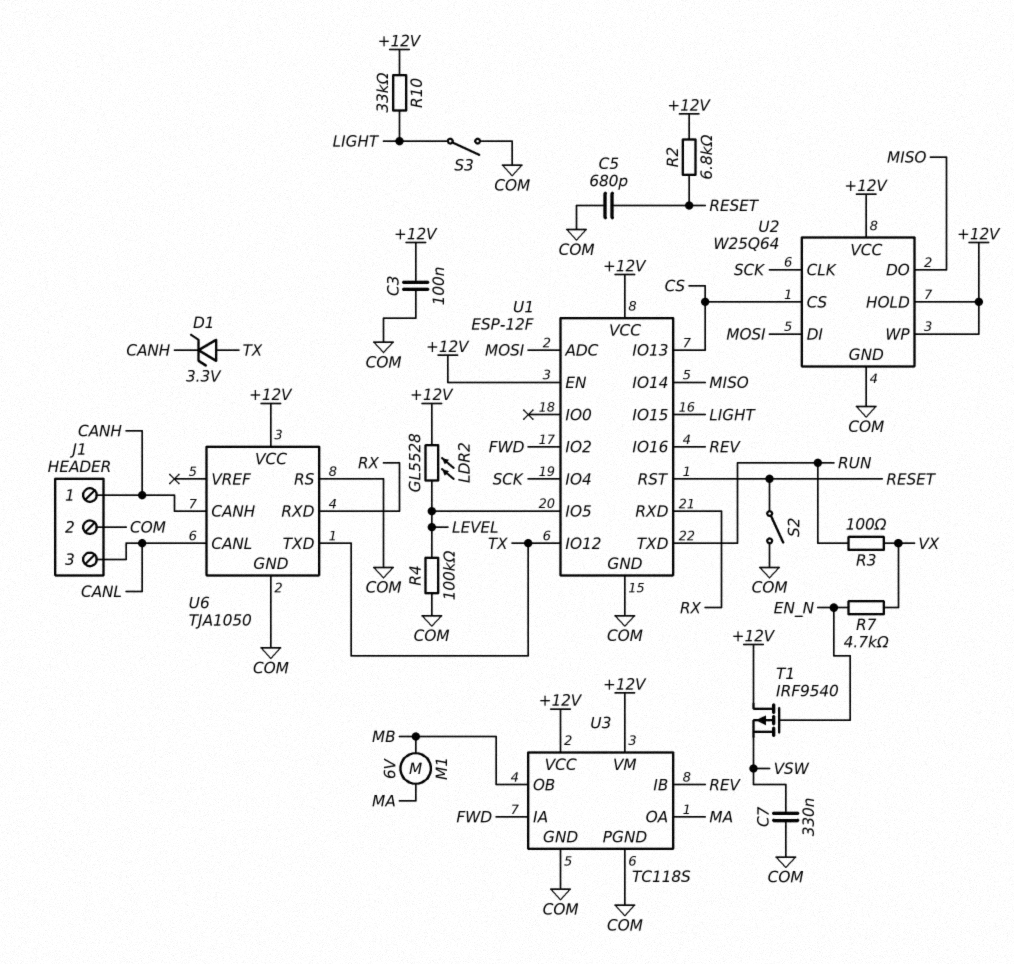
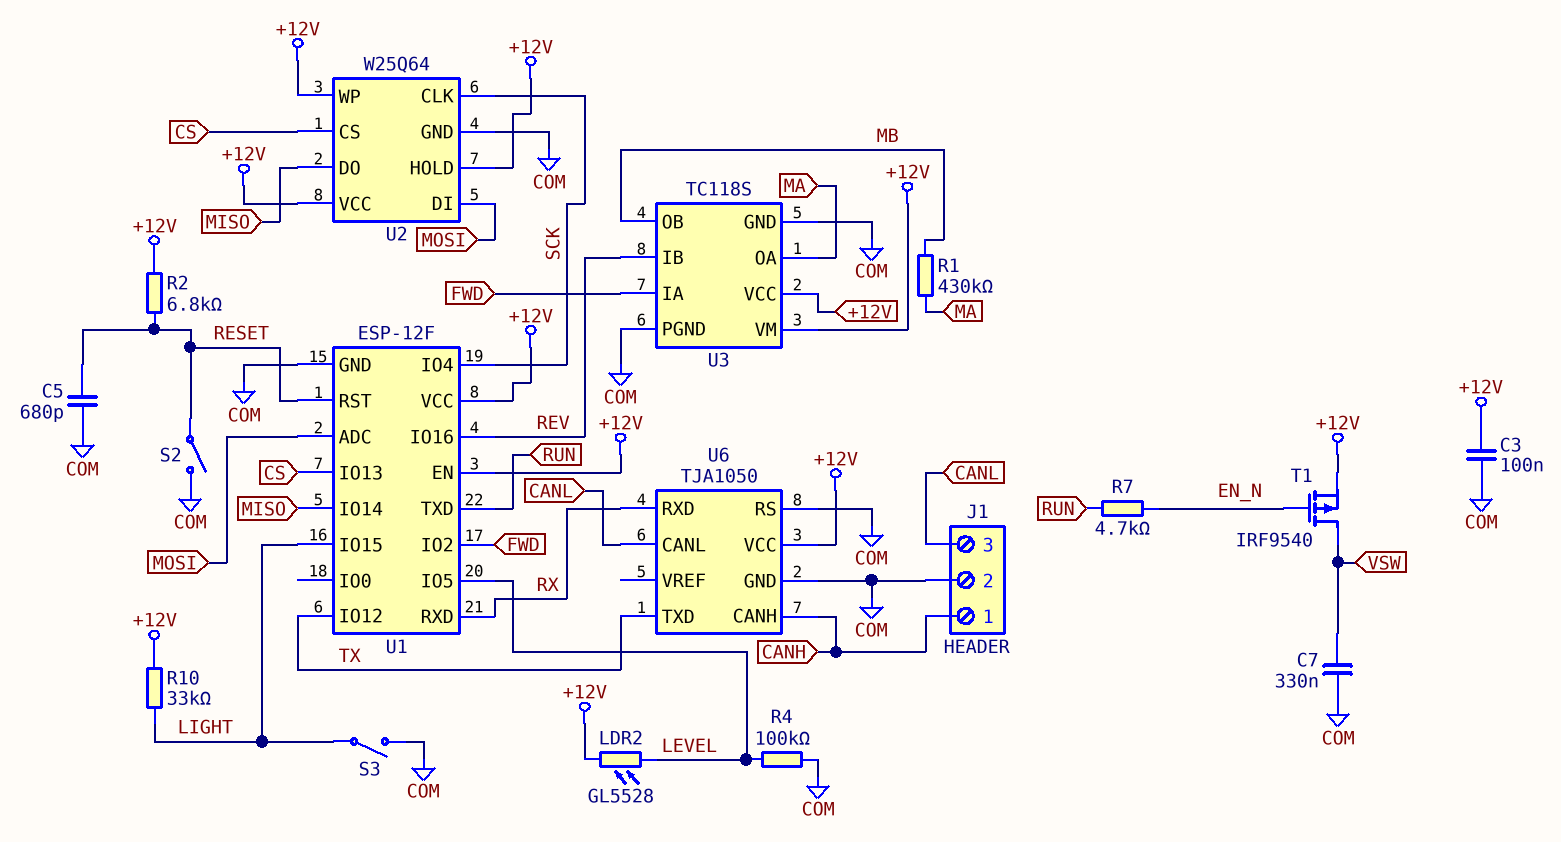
D1: zener 3.3V (A TX, K CANH) -> none
M1: motor 6V (MA, MB) -> none
R1: none -> 430k (MA, MB)
R3: 100 (RUN, VX) -> none
R7: 4.7k (EN_N, VX) -> 4.7k (EN_N, RUN)
T1: PMOS IRF9540 (G EN_N, D +12V, S VSW) -> PMOS IRF9540 (G EN_N, D VSW, S +12V)

